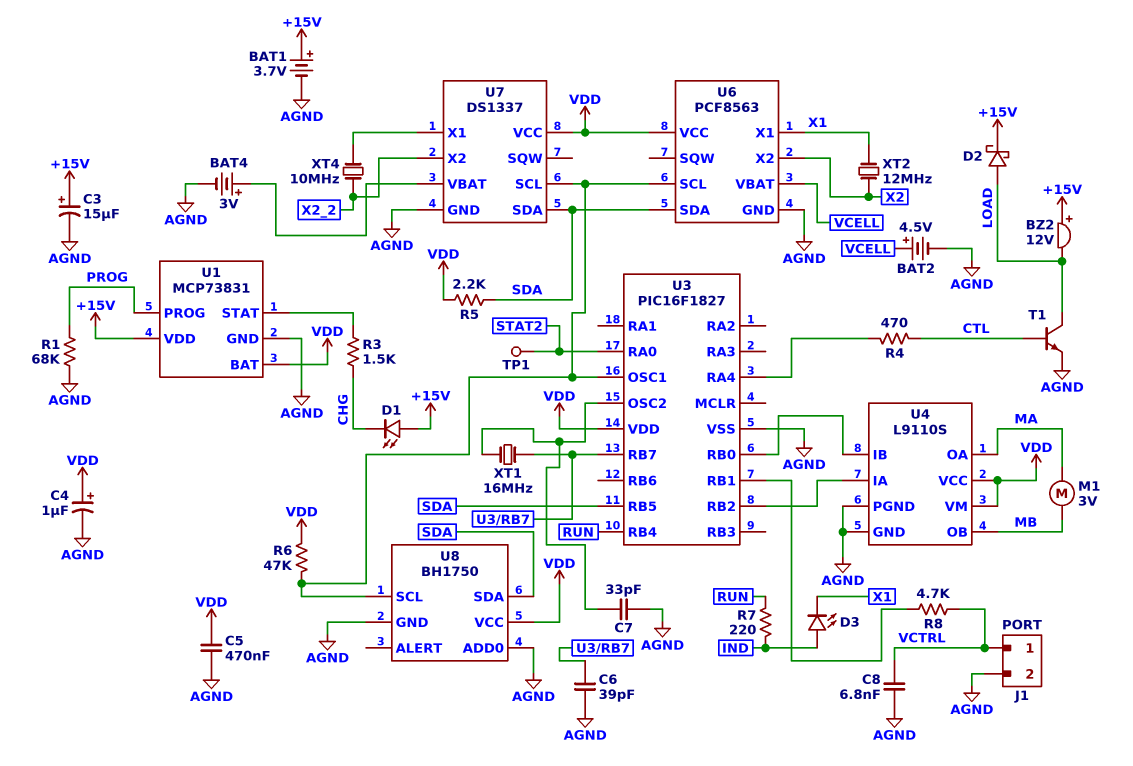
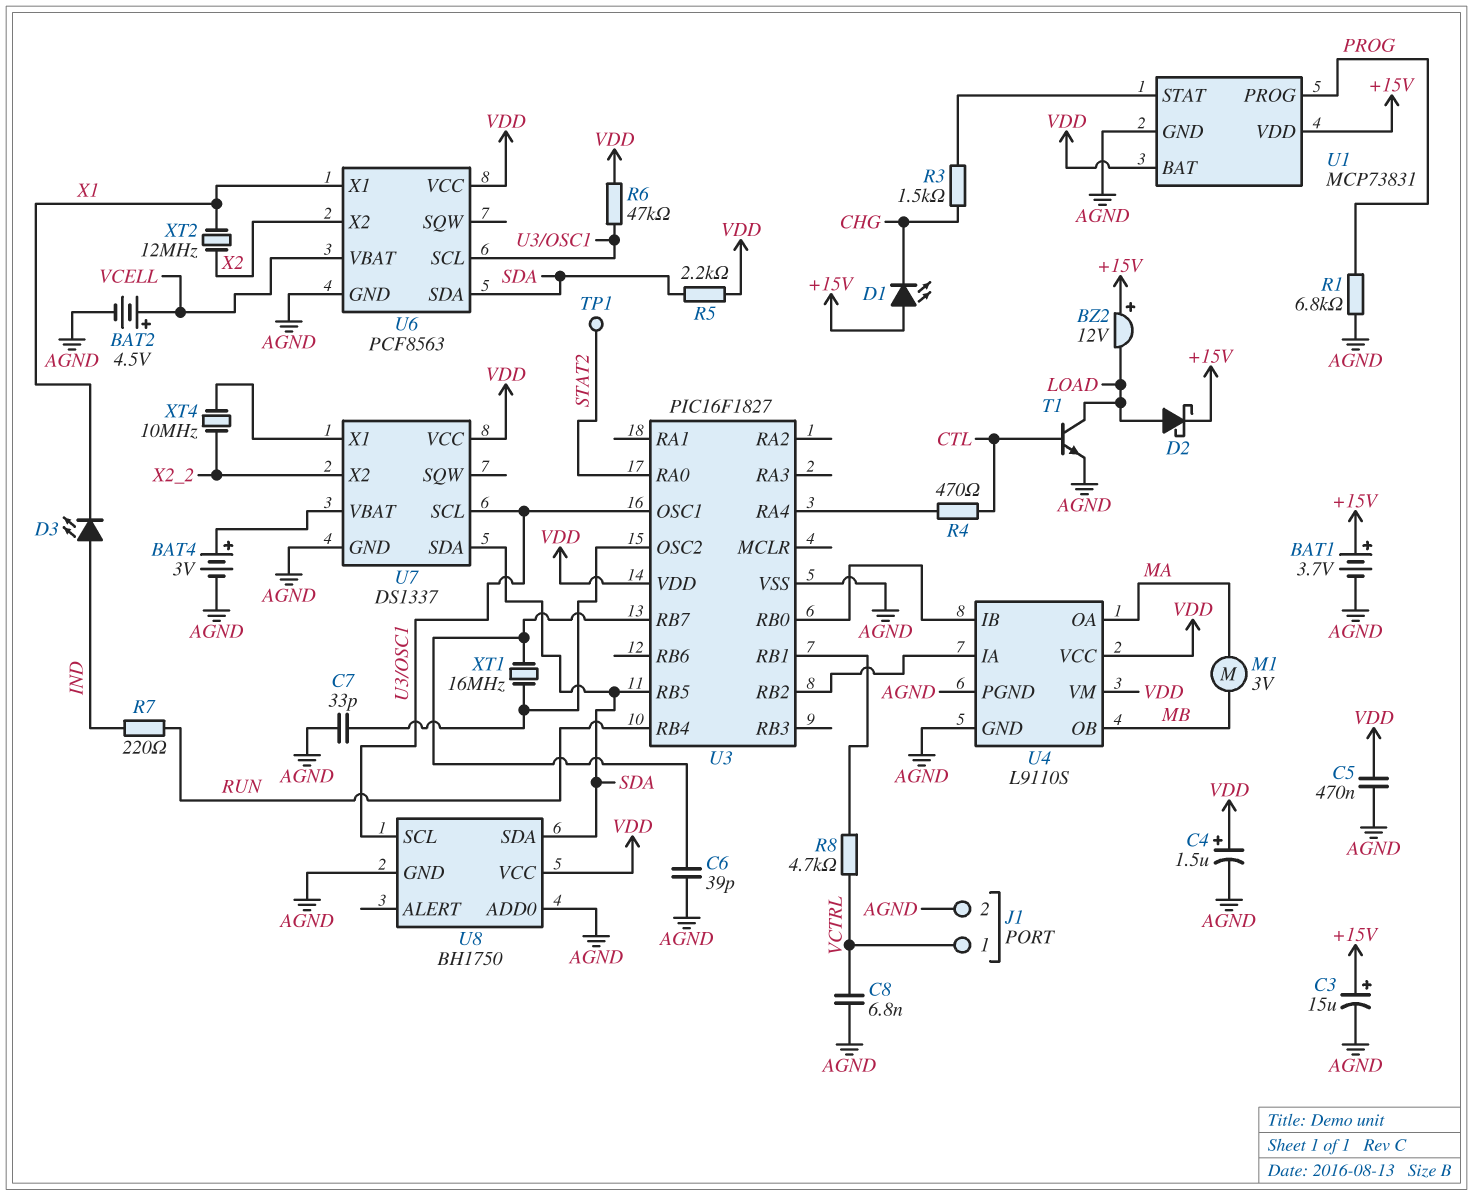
C4: 1uF (plus VDD, minus AGND) -> 1.5uF (plus VDD, minus AGND)
R1: 68k (AGND, PROG) -> 6.8k (AGND, PROG)

